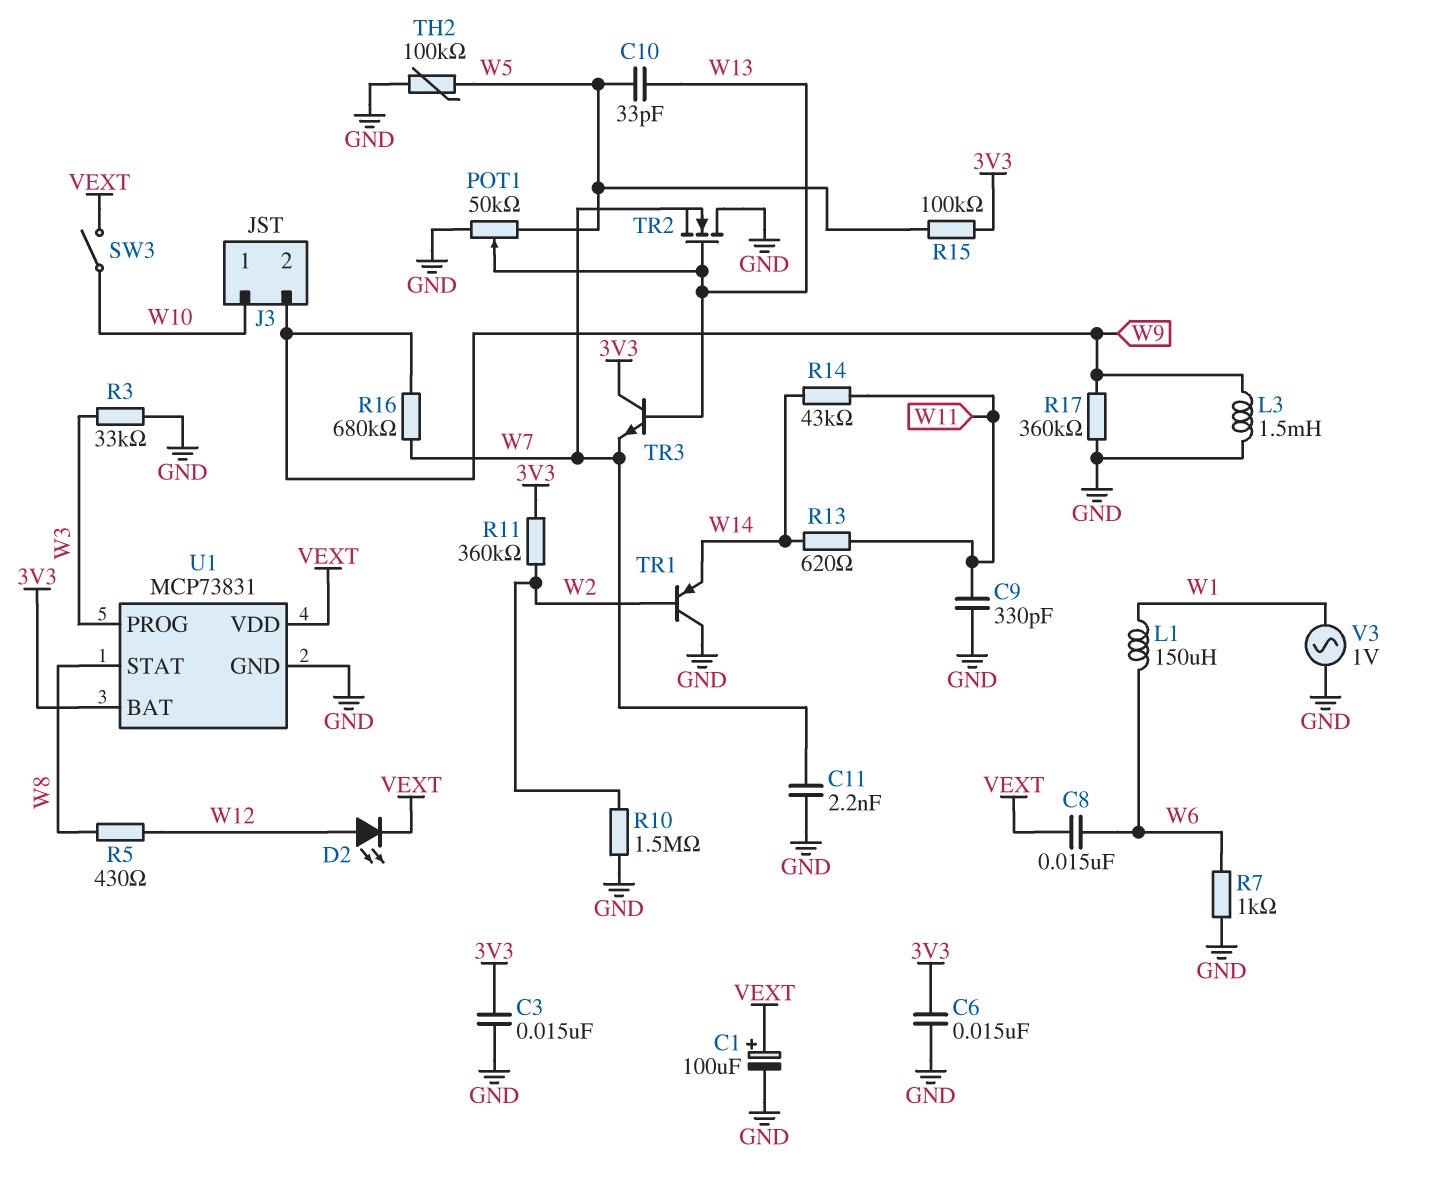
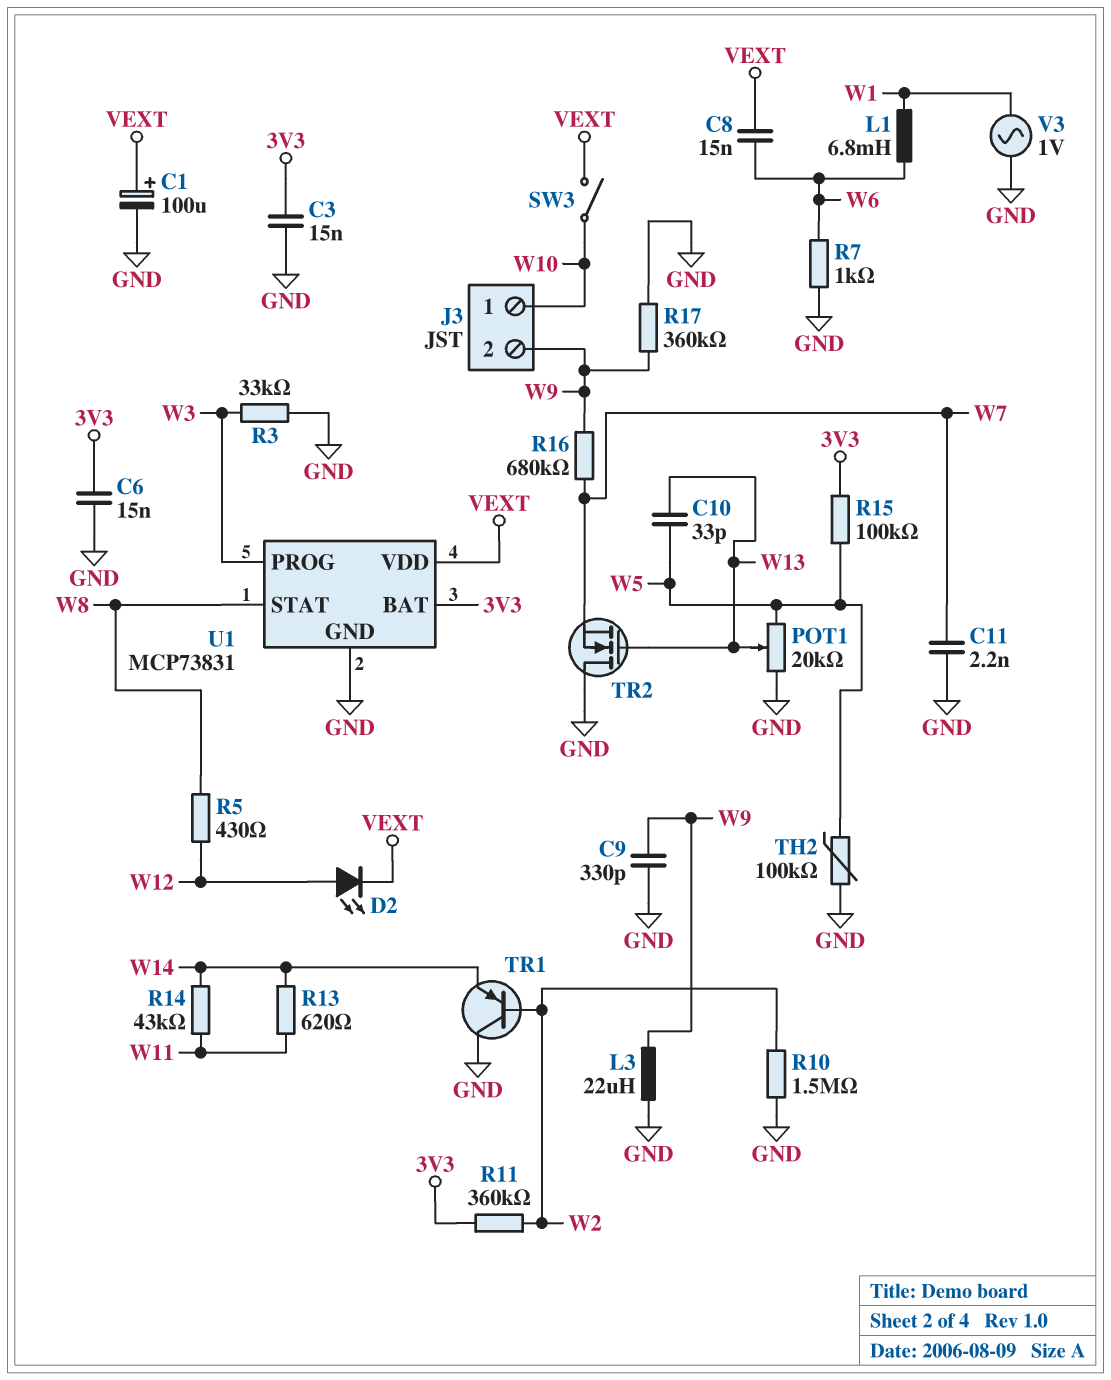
C9: 330pF (GND, W11) -> 330pF (GND, W9)
L1: 150uH (W1, W6) -> 6.8mH (W1, W6)
L3: 1.5mH (GND, W9) -> 22uH (GND, W9)
POT1: 50k (GND, W5, wiper W13) -> 20k (GND, W5, wiper W13)
TR3: NPN (B W13, C 3V3, E W7) -> none

